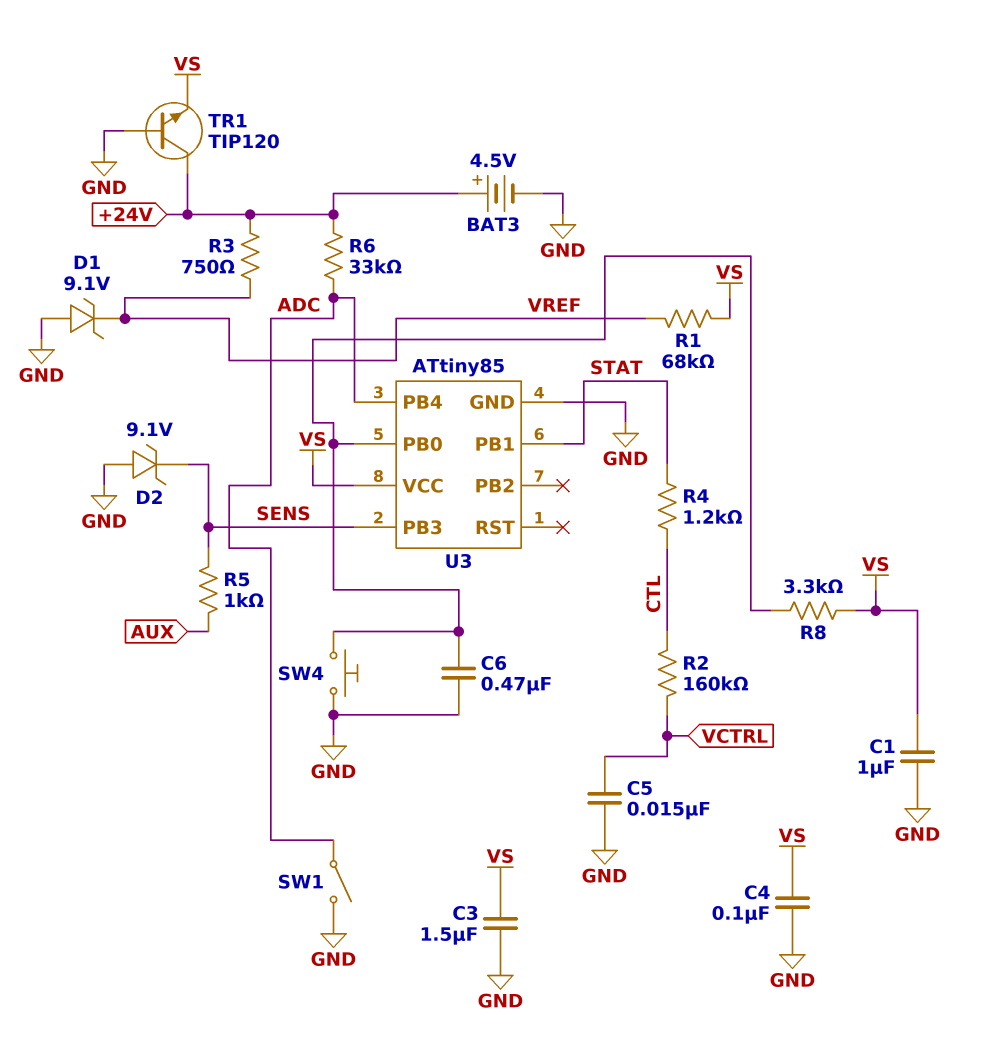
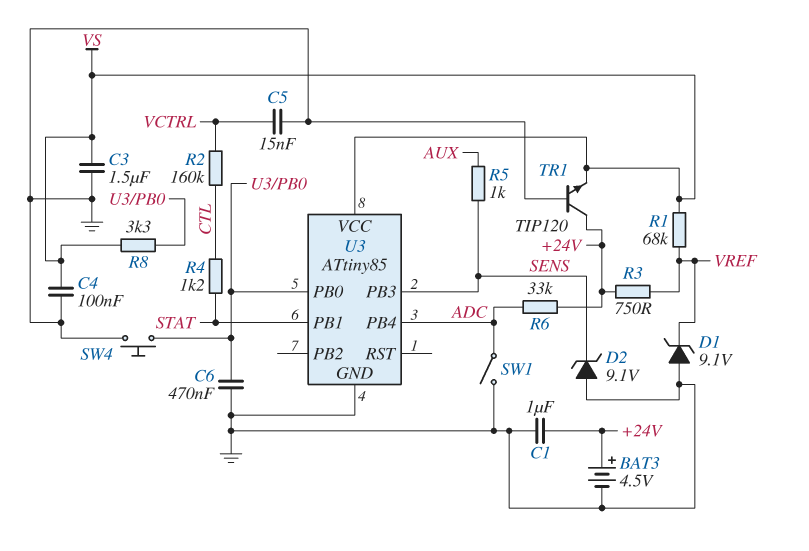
C1: 1uF (GND, VS) -> 1uF (+24V, GND)

